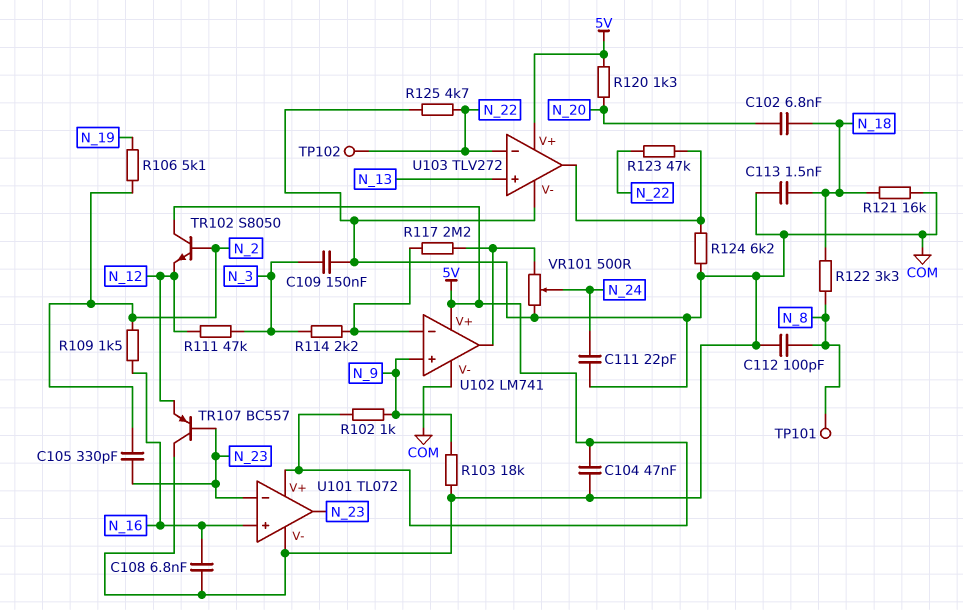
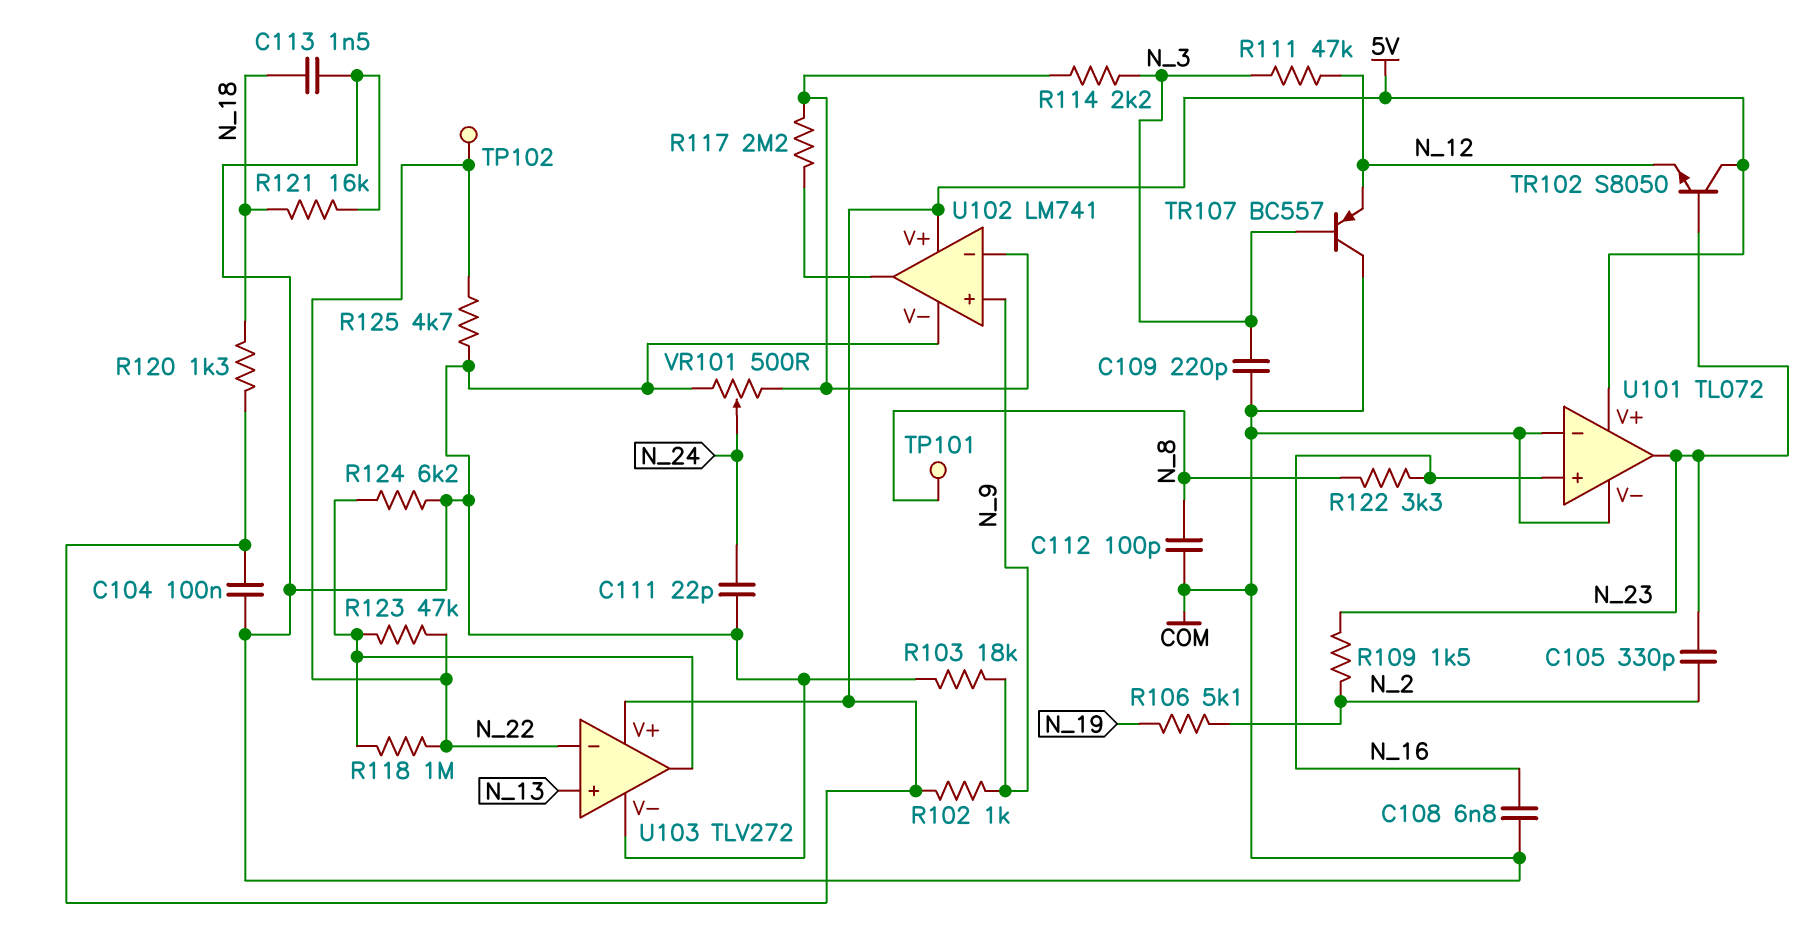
C102: 6.8nF (N_18, N_20) -> none
C104: 47nF (5V, COM) -> 100nF (5V, COM)
C109: 150nF (COM, N_3) -> 220pF (COM, N_3)
R109: 1.5k (N_2, N_16) -> 1.5k (N_2, N_23)
R118: none -> 1M (N_22, U103/out)
R120: 1.3k (5V, N_20) -> 1.3k (5V, N_18)
R122: 3.3k (N_8, N_18) -> 3.3k (N_8, N_16)
TR102: NPN S8050 (B N_2, C 5V, E N_12) -> NPN S8050 (B N_23, C 5V, E N_12)
TR107: PNP BC557 (B N_23, C COM, E N_12) -> PNP BC557 (B N_3, C COM, E N_12)
U101 pin in-: N_23 -> COM
VR101: 500 (COM, U102/out, wiper N_24) -> 500 (COM, U102/in-, wiper N_24)

